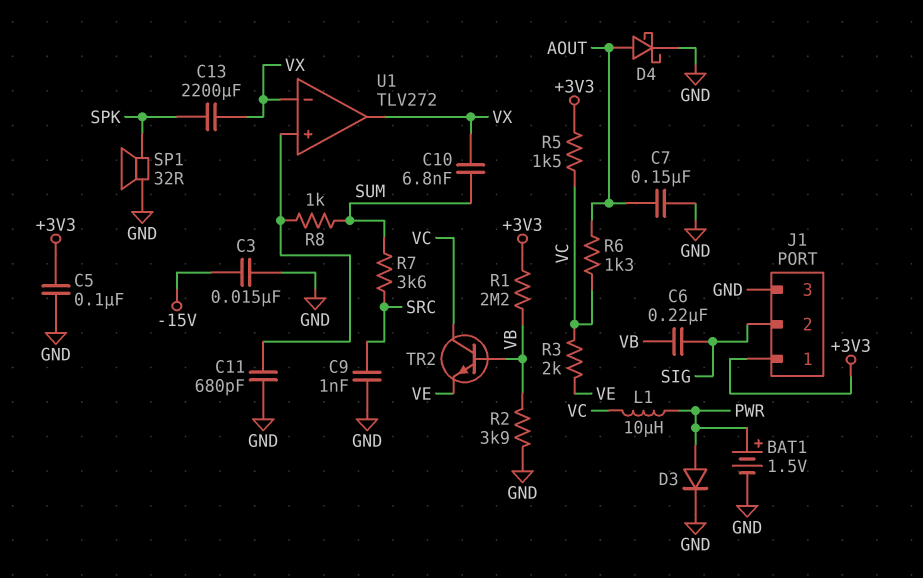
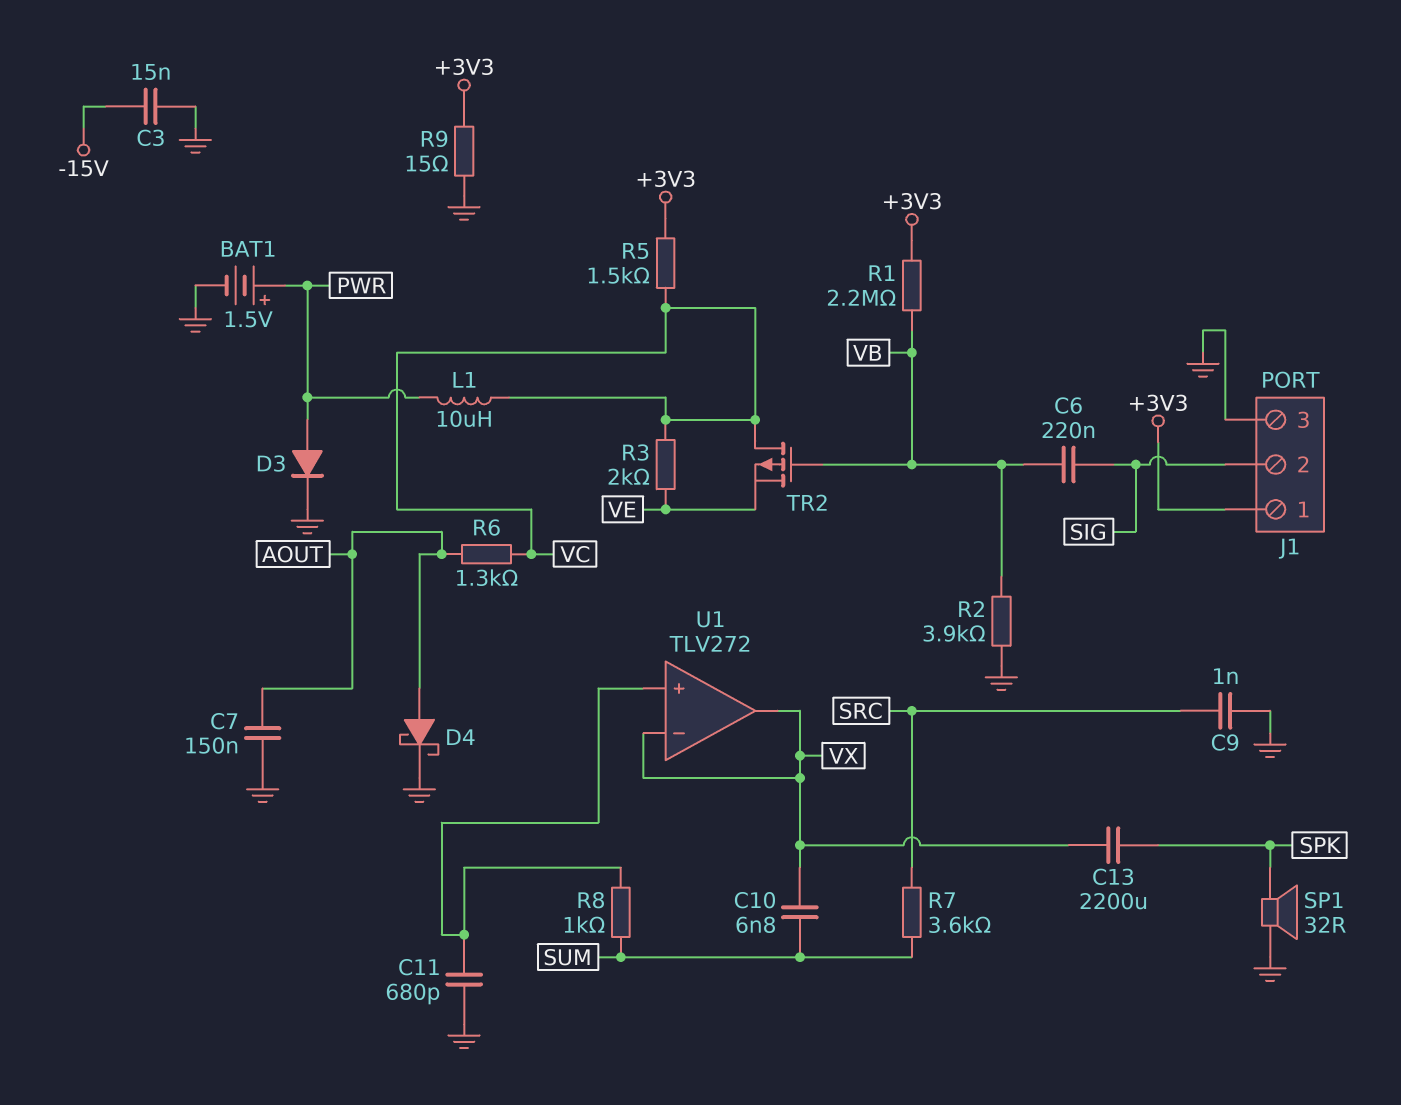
C5: 100nF (+3V3, GND) -> none
R9: none -> 15 (+3V3, GND)
TR2: NPN (B VB, C VC, E VE) -> PMOS (G VB, D VC, S VE)

